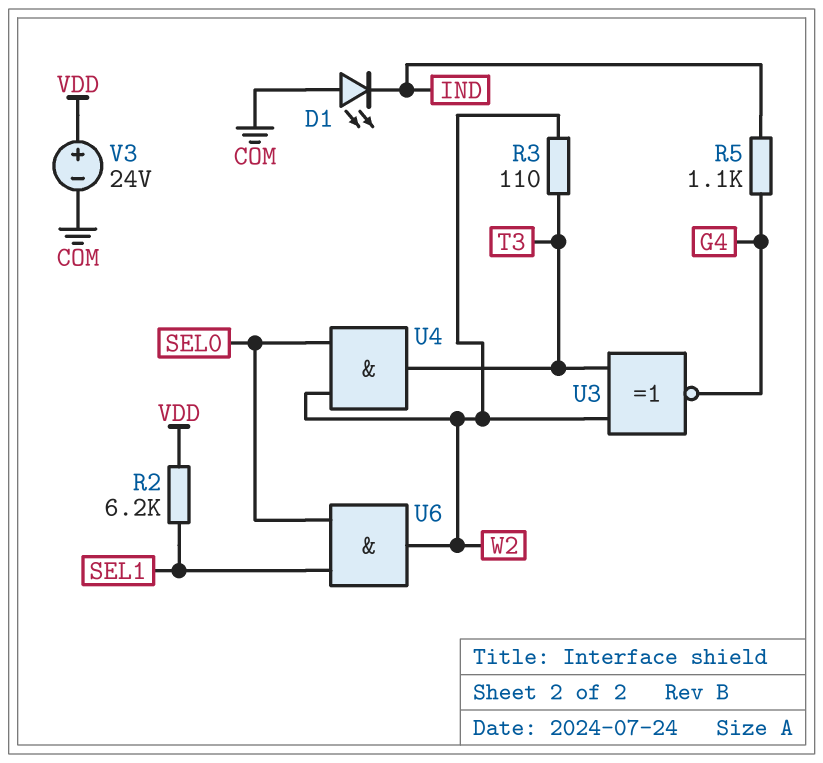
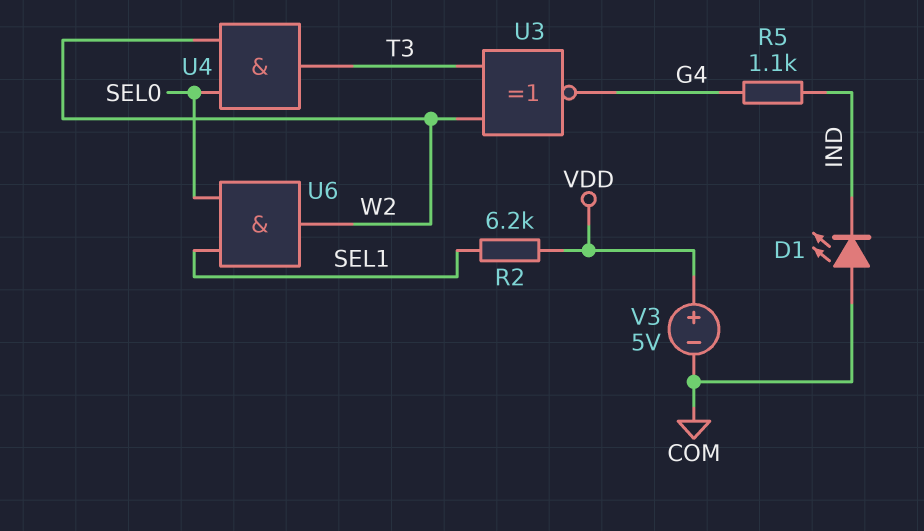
R3: 110 (T3, W2) -> none
V3: 24V (plus VDD, minus COM) -> 5V (plus VDD, minus COM)

